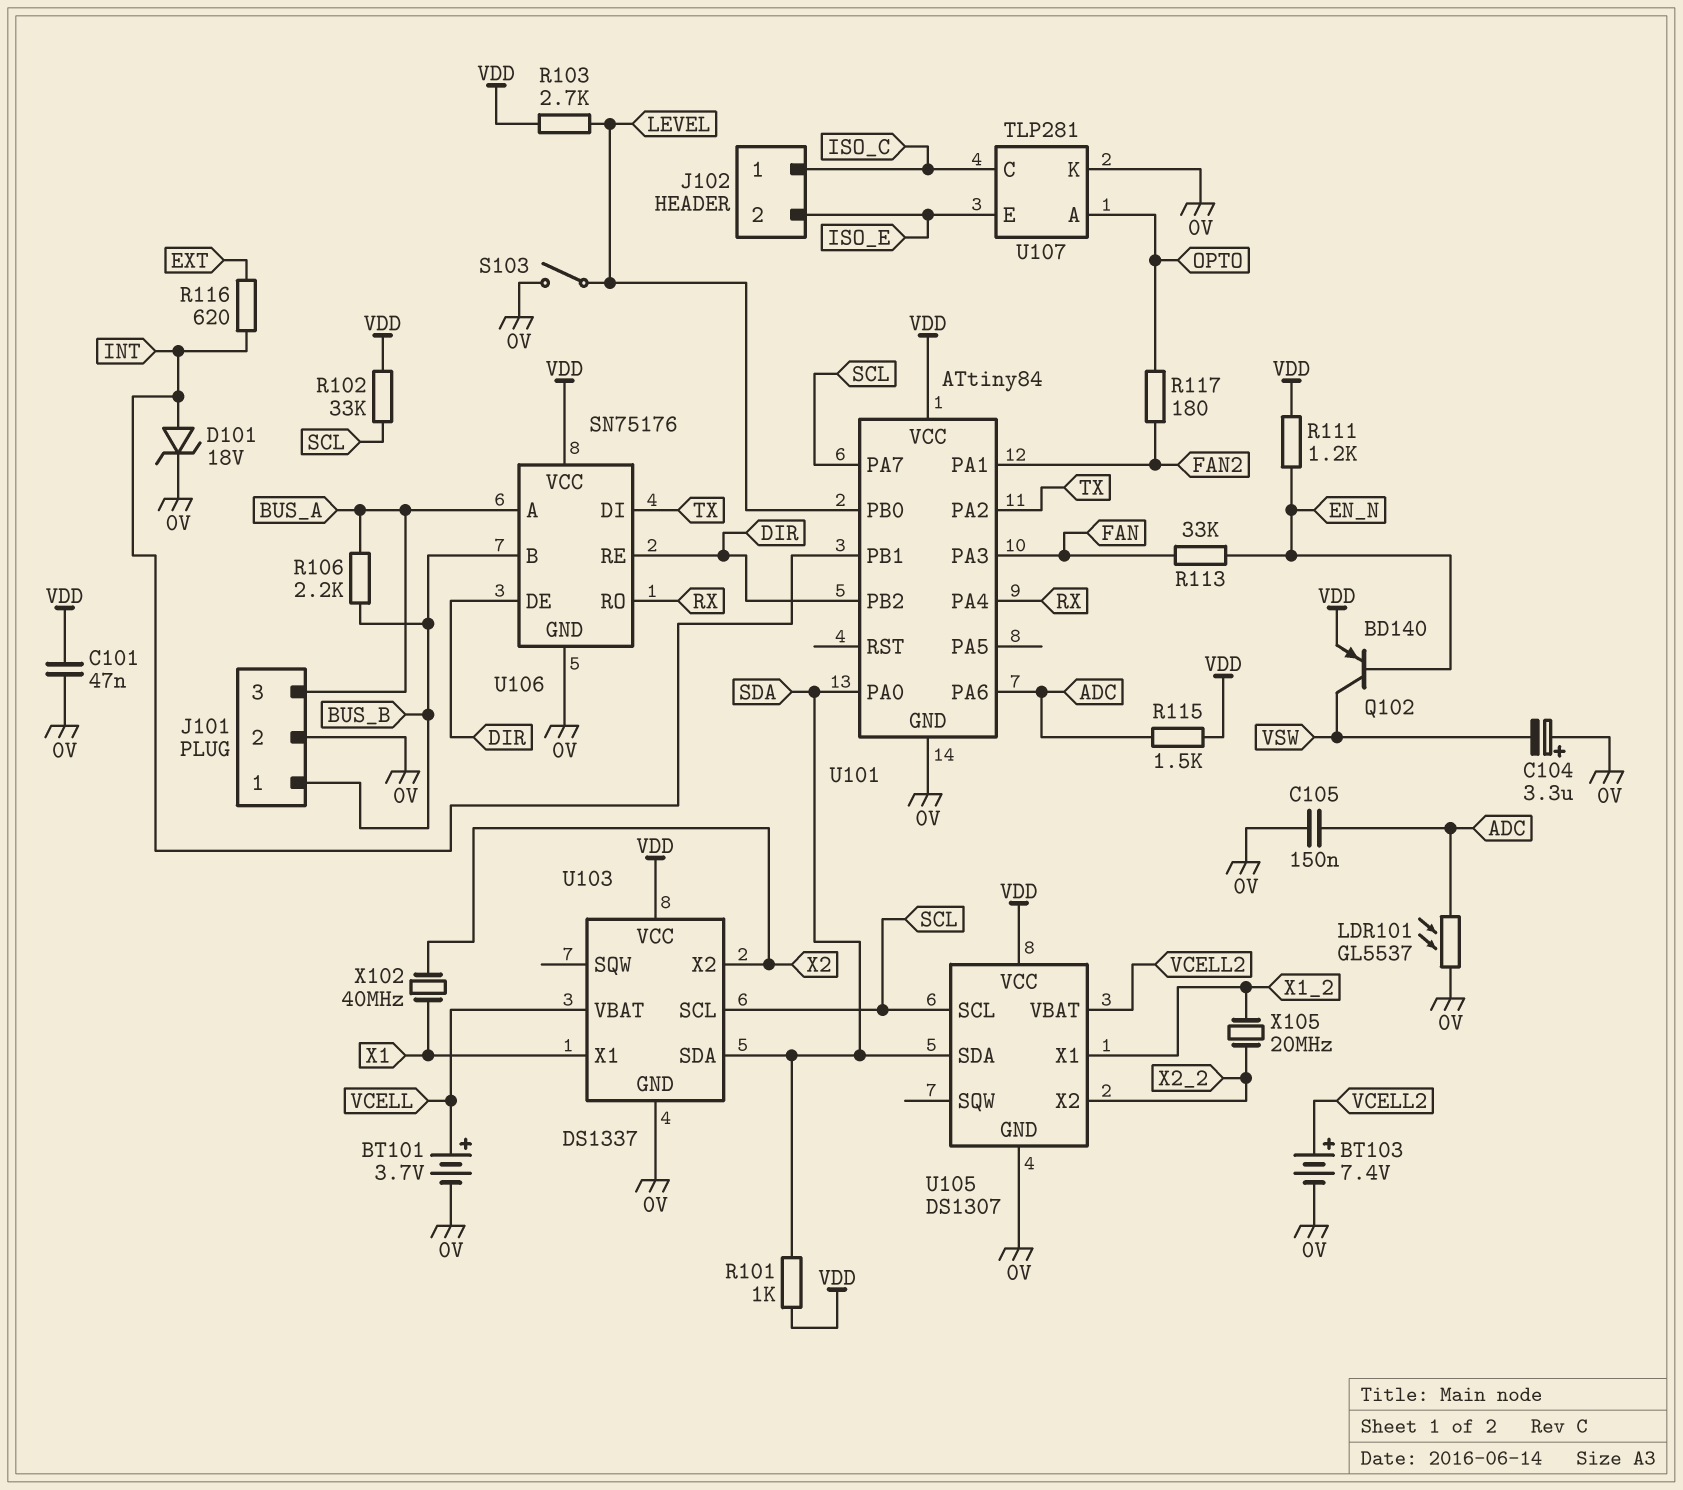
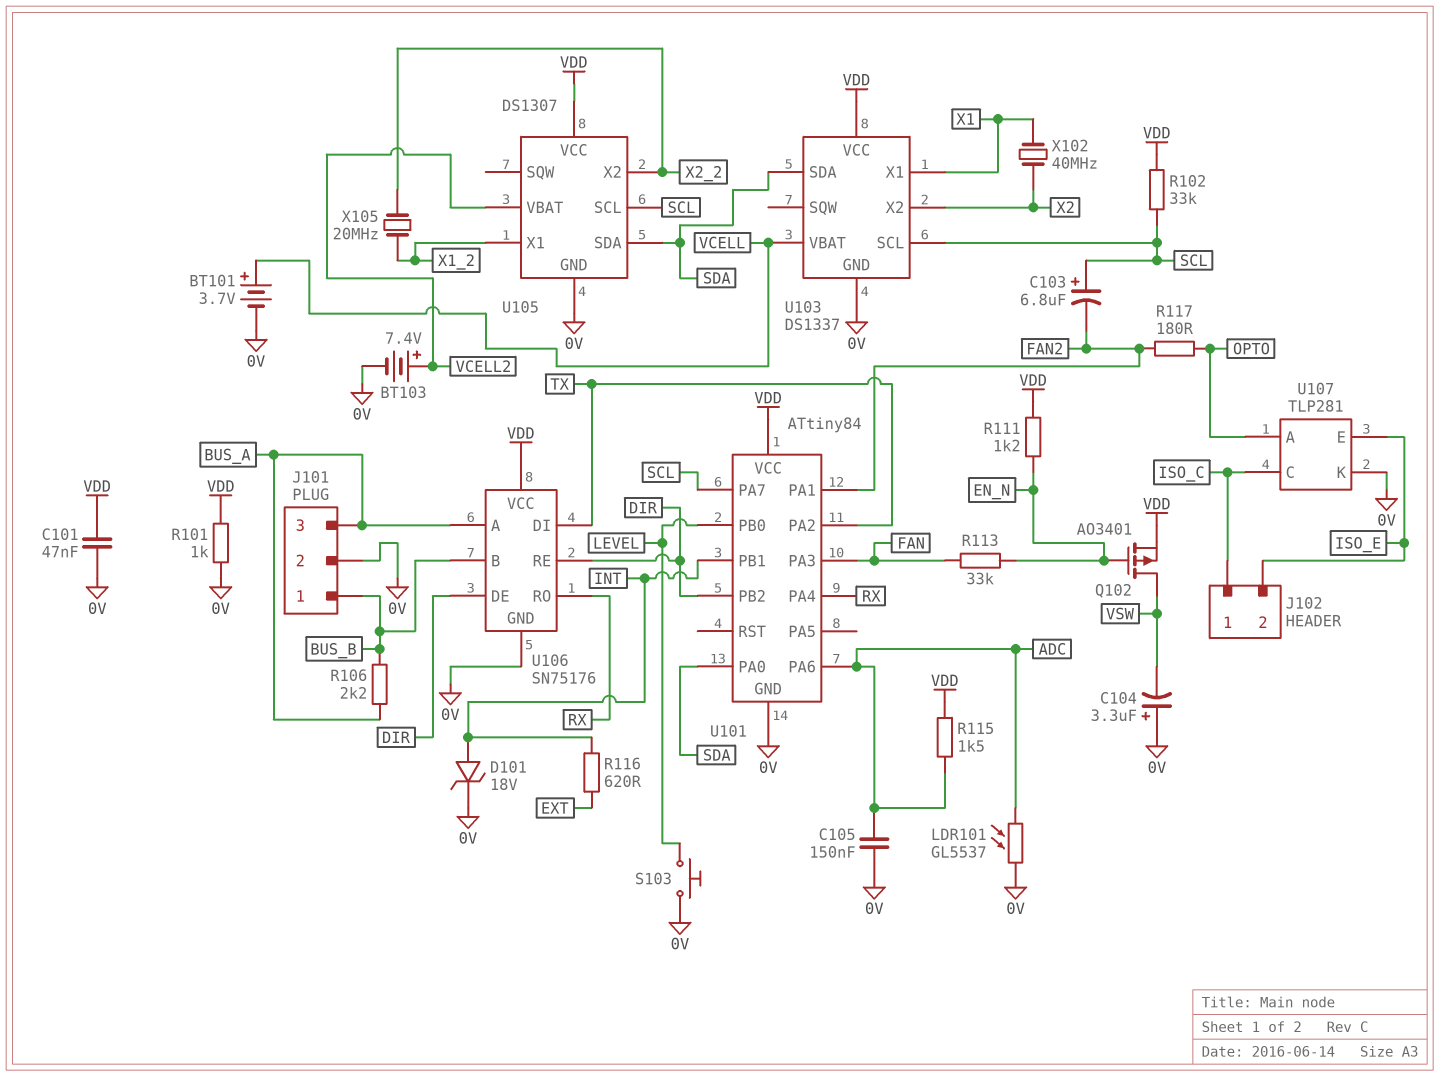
C103: none -> 6.8uF (plus SCL, minus FAN2)
Q102: PNP BD140 (B EN_N, C VSW, E VDD) -> PMOS AO3401 (G EN_N, D VSW, S VDD)
R101: 1k (SDA, VDD) -> 1k (0V, VDD)
R103: 2.7k (LEVEL, VDD) -> none
S103: switch (0V, LEVEL) -> button (0V, LEVEL)

